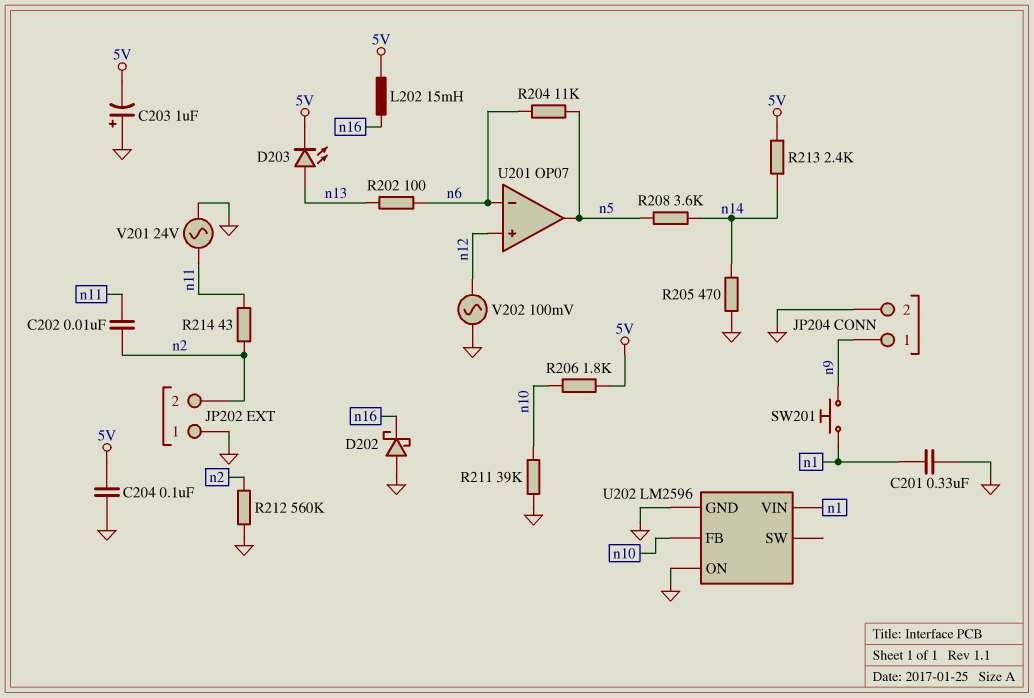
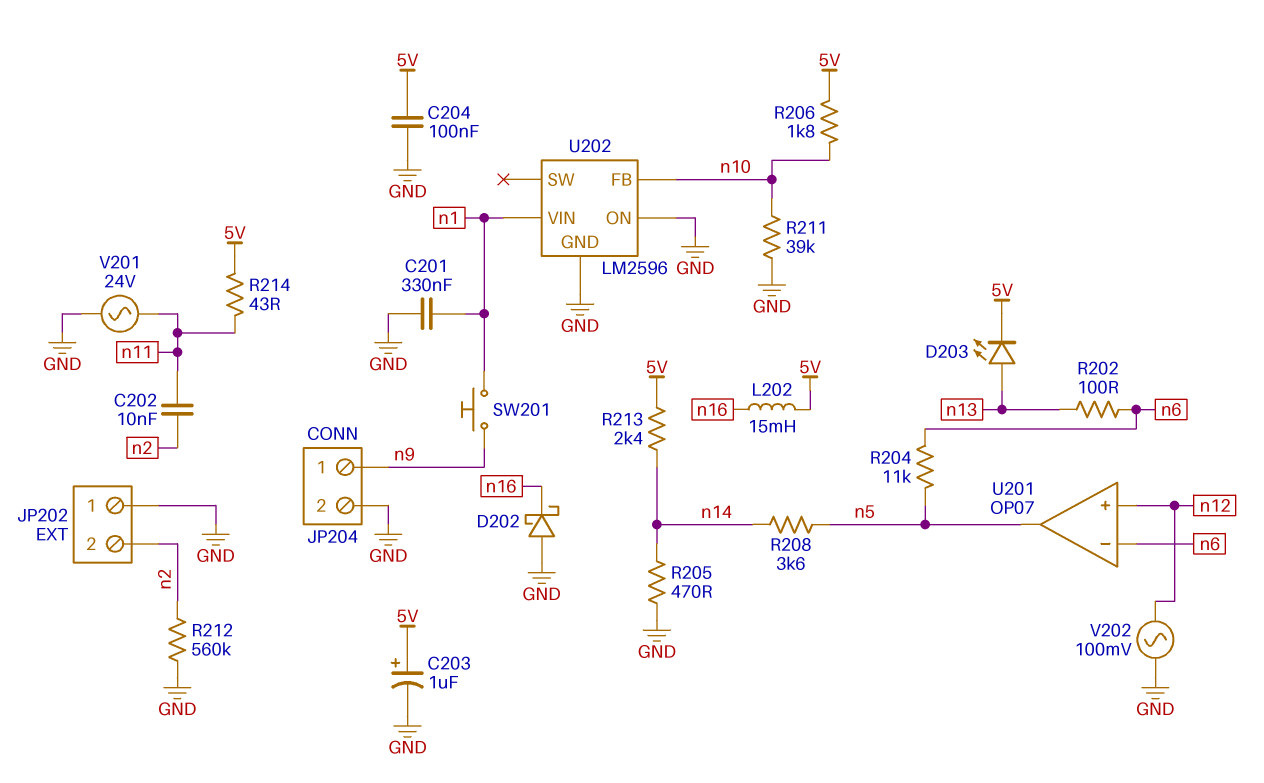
C203: 1uF (plus GND, minus 5V) -> 1uF (plus 5V, minus GND)
R214: 43 (n2, n11) -> 43 (5V, n11)

